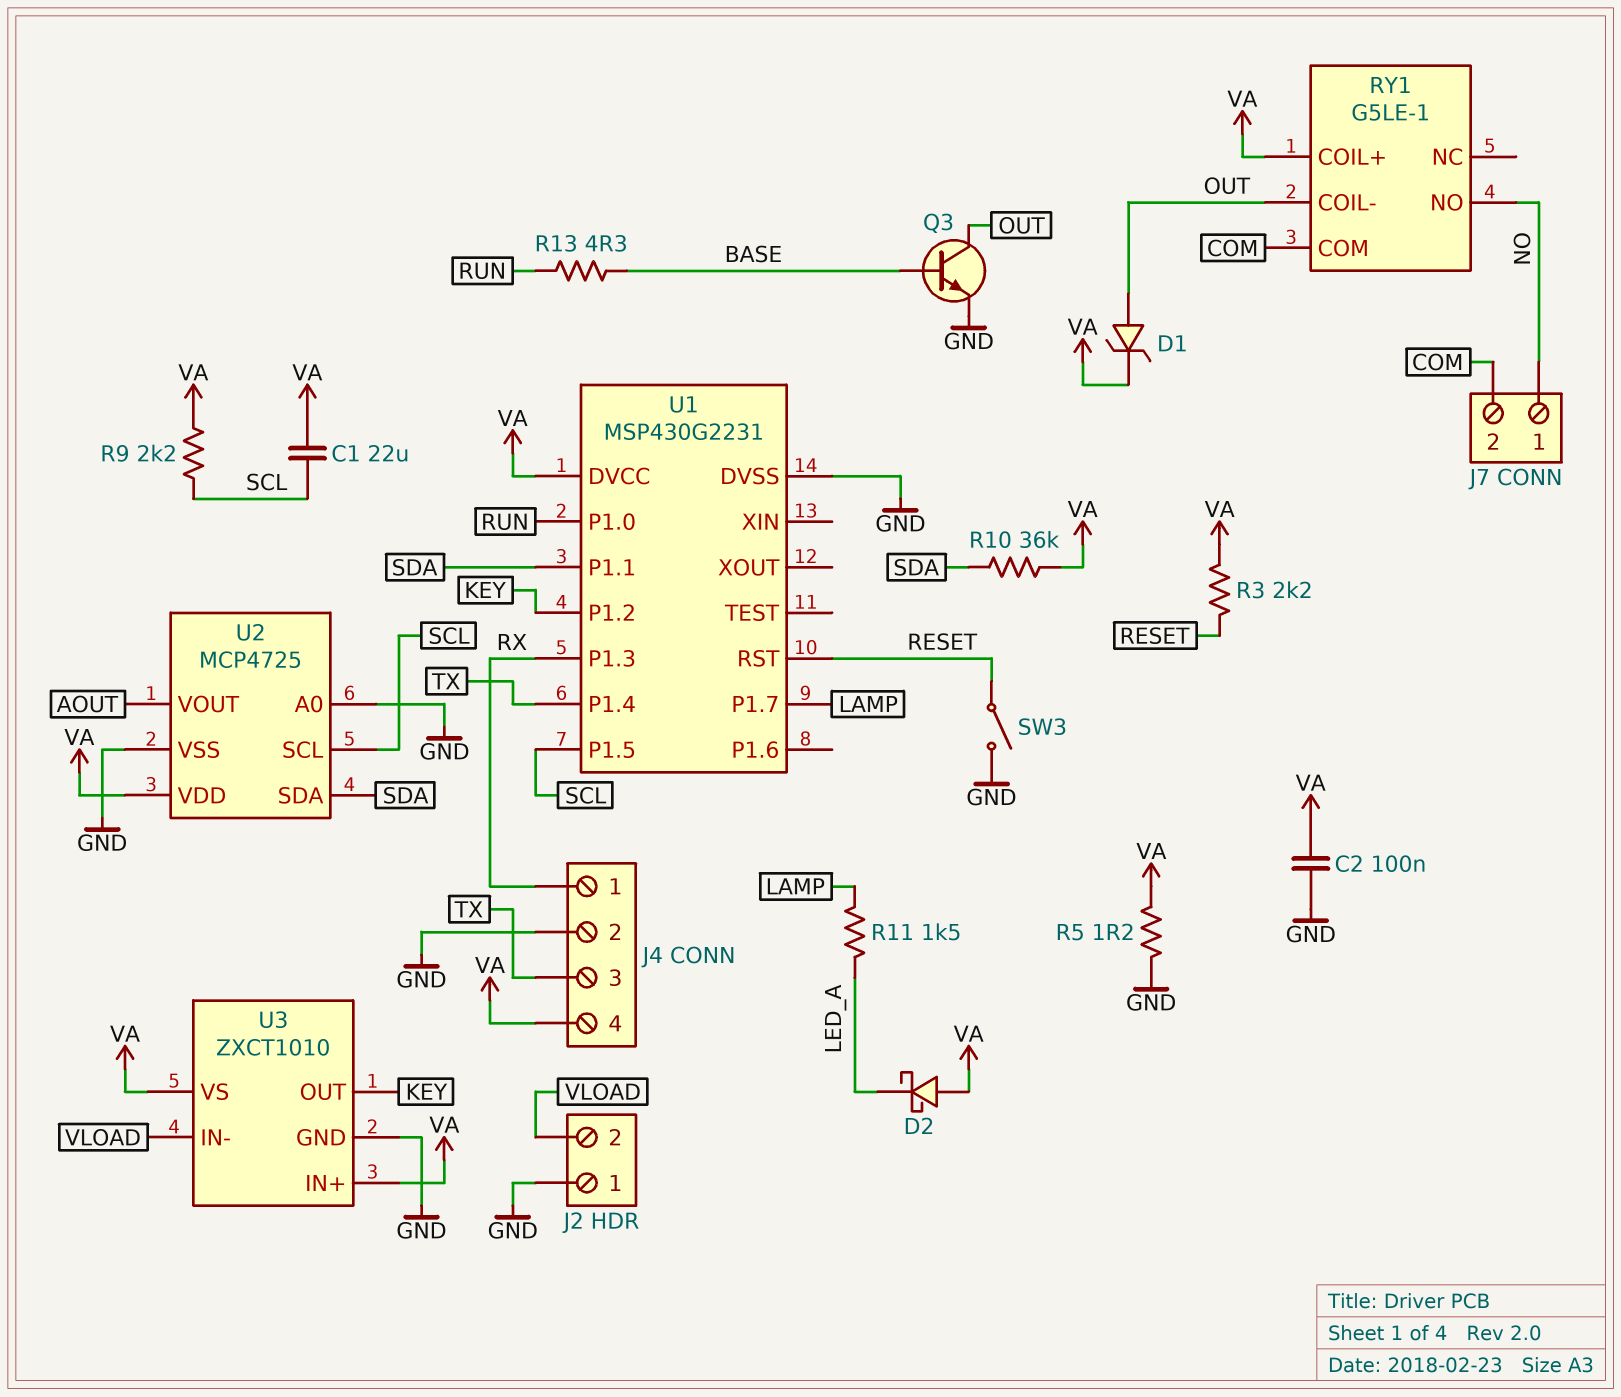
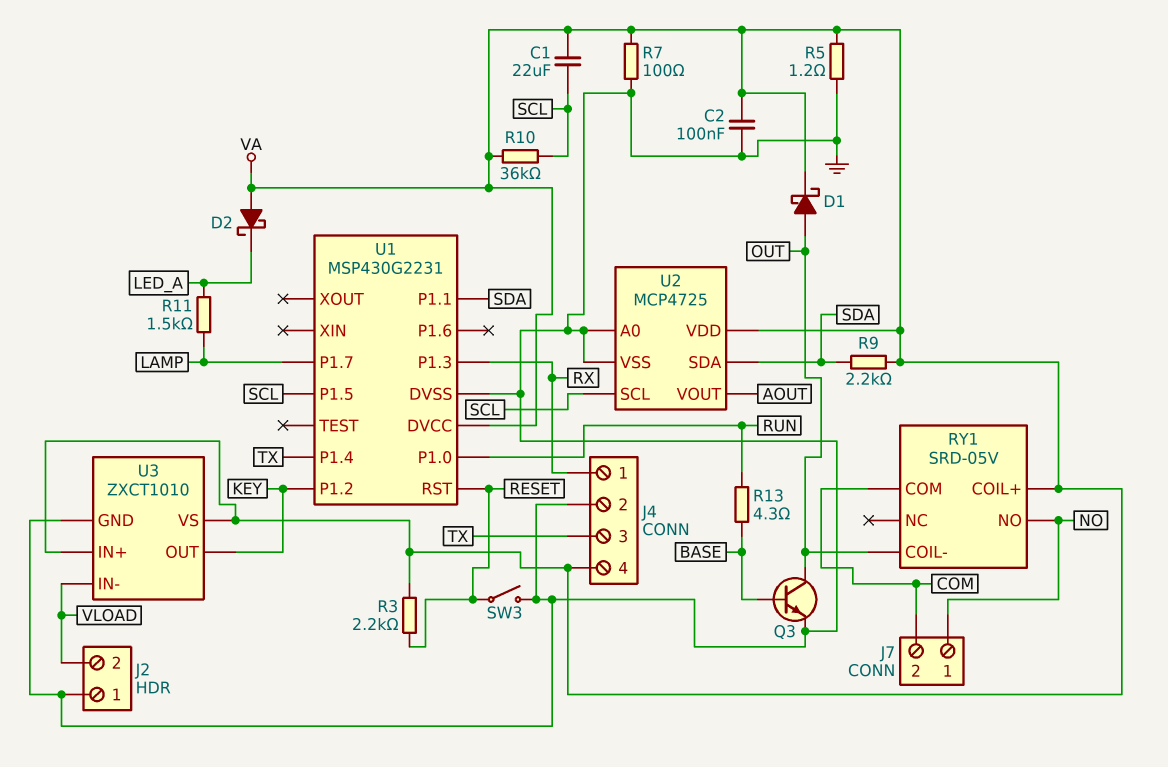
D1: zener (A OUT, K VA) -> schottky (A OUT, K VA)
R7: none -> 100 (GND, VA)
R9: 2.2k (SCL, VA) -> 2.2k (SDA, VA)
R10: 36k (SDA, VA) -> 36k (SCL, VA)
RY1: G5LE-1 -> SRD-05V

